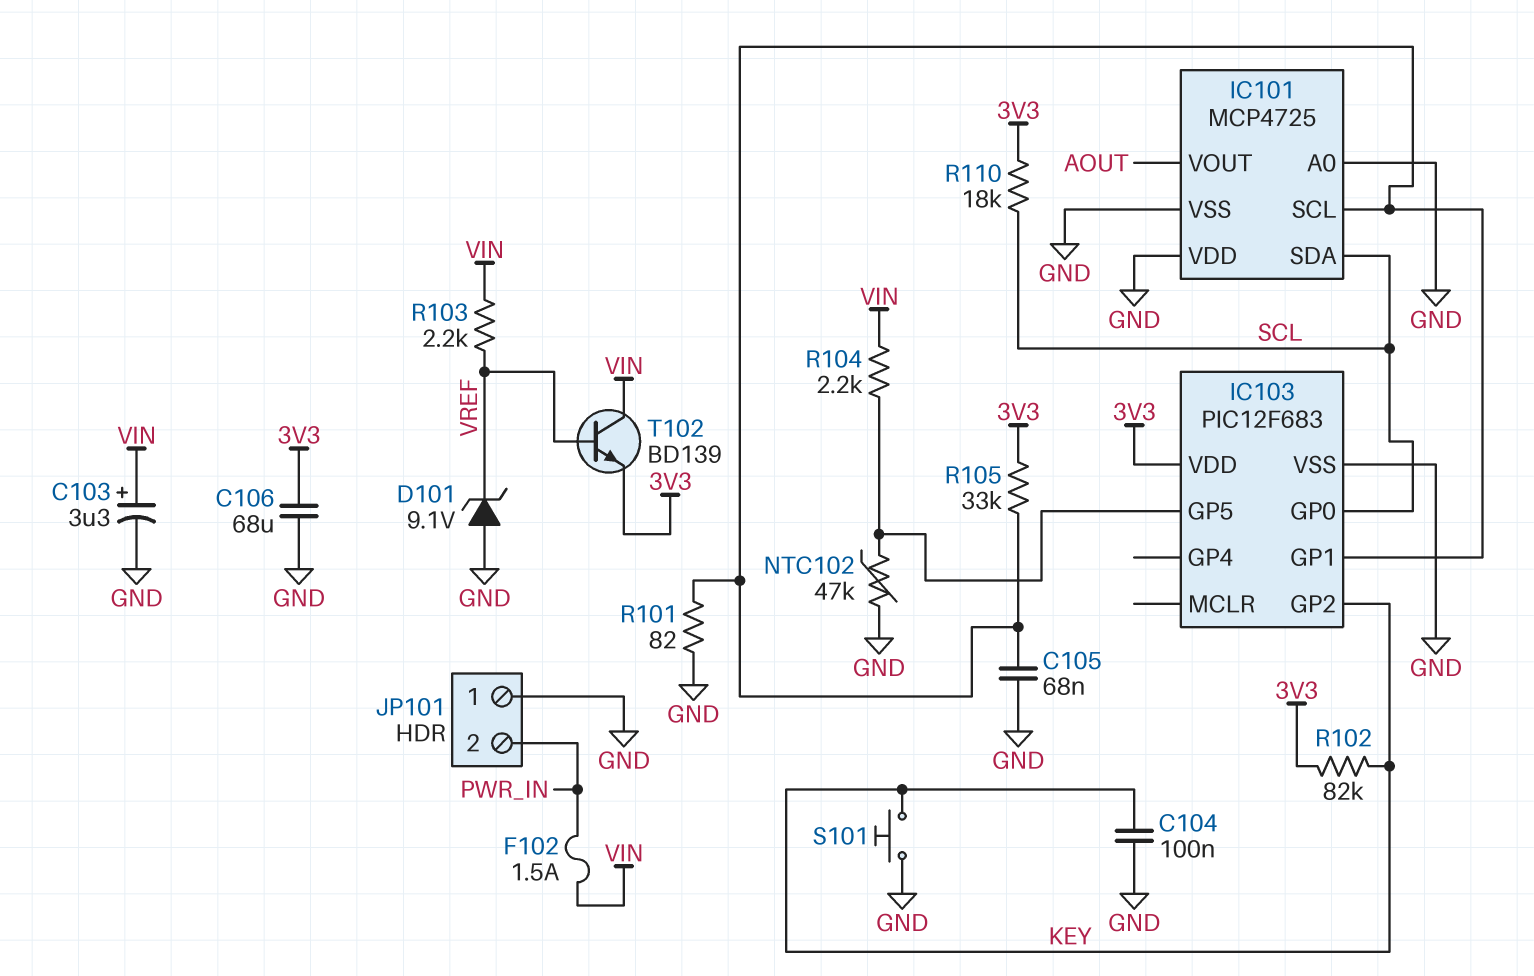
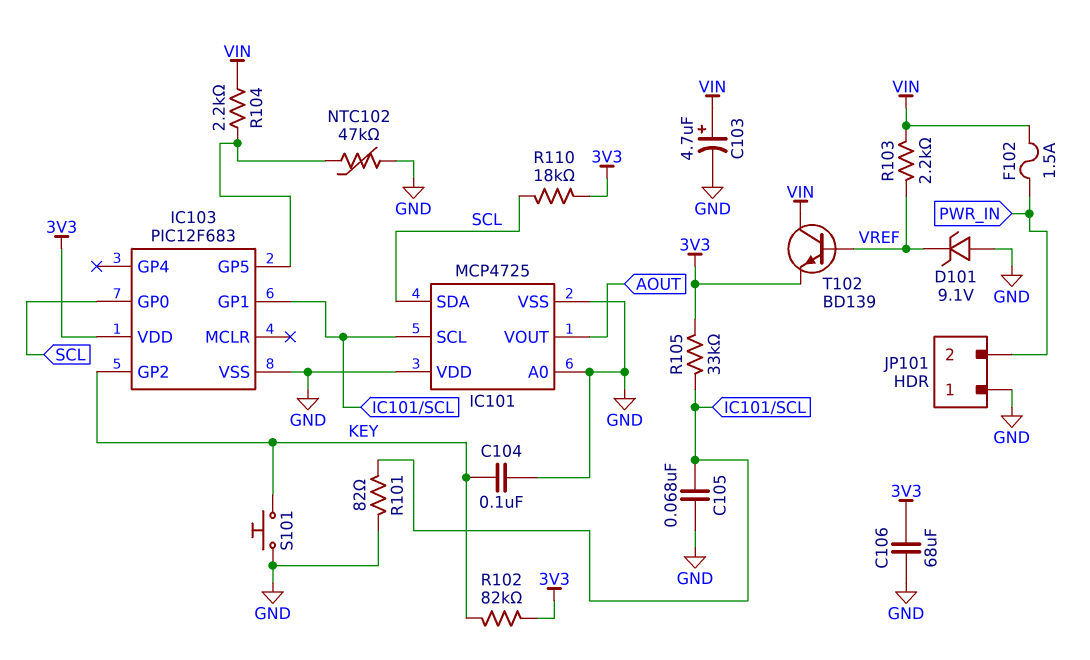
C103: 3.3uF (plus VIN, minus GND) -> 4.7uF (plus VIN, minus GND)

